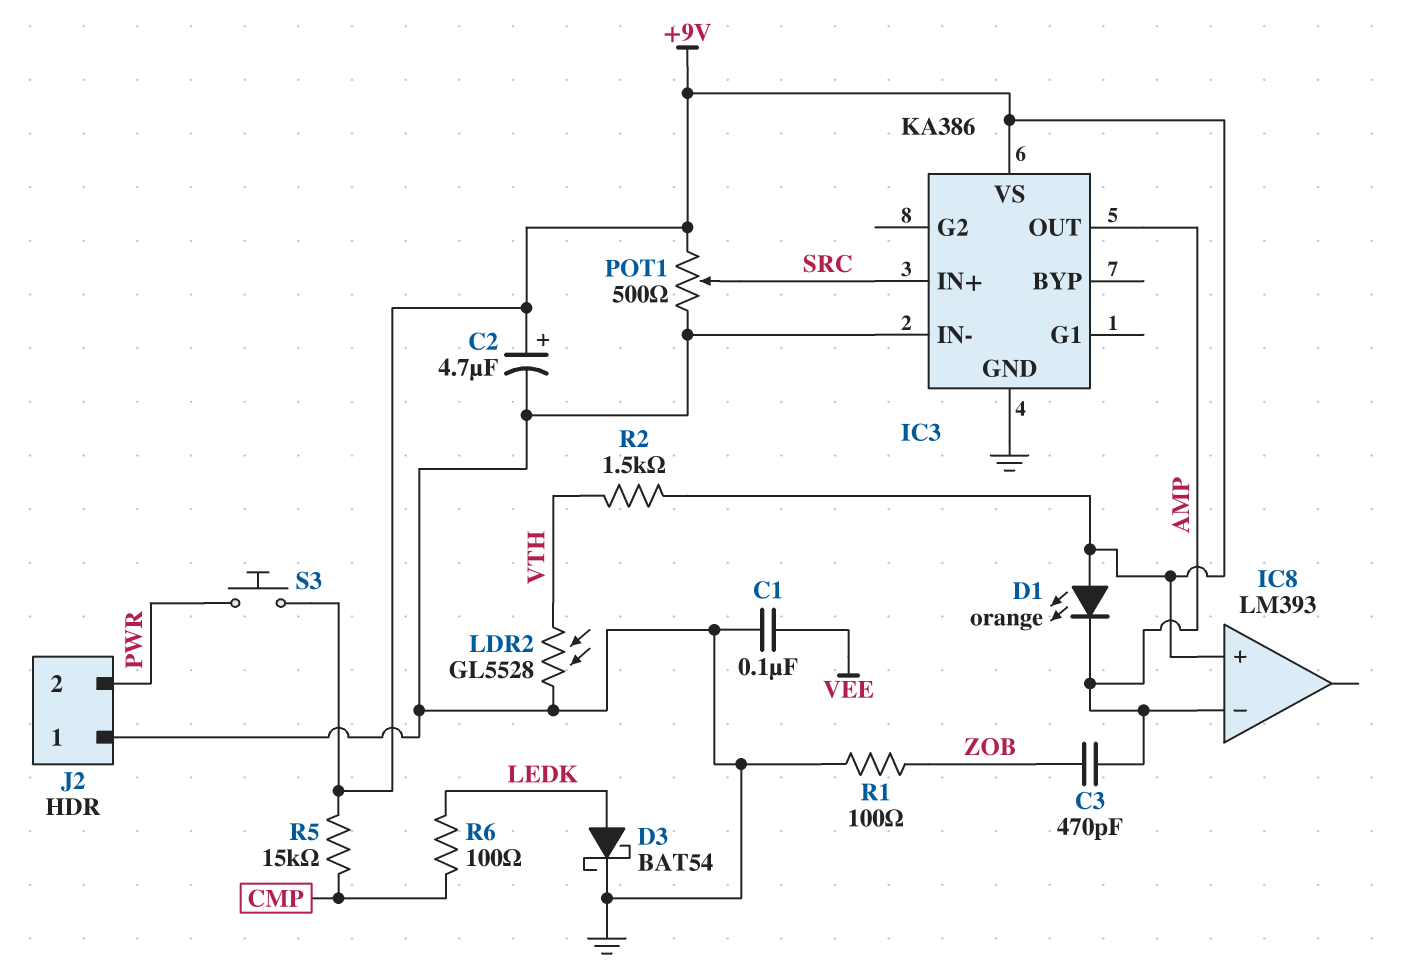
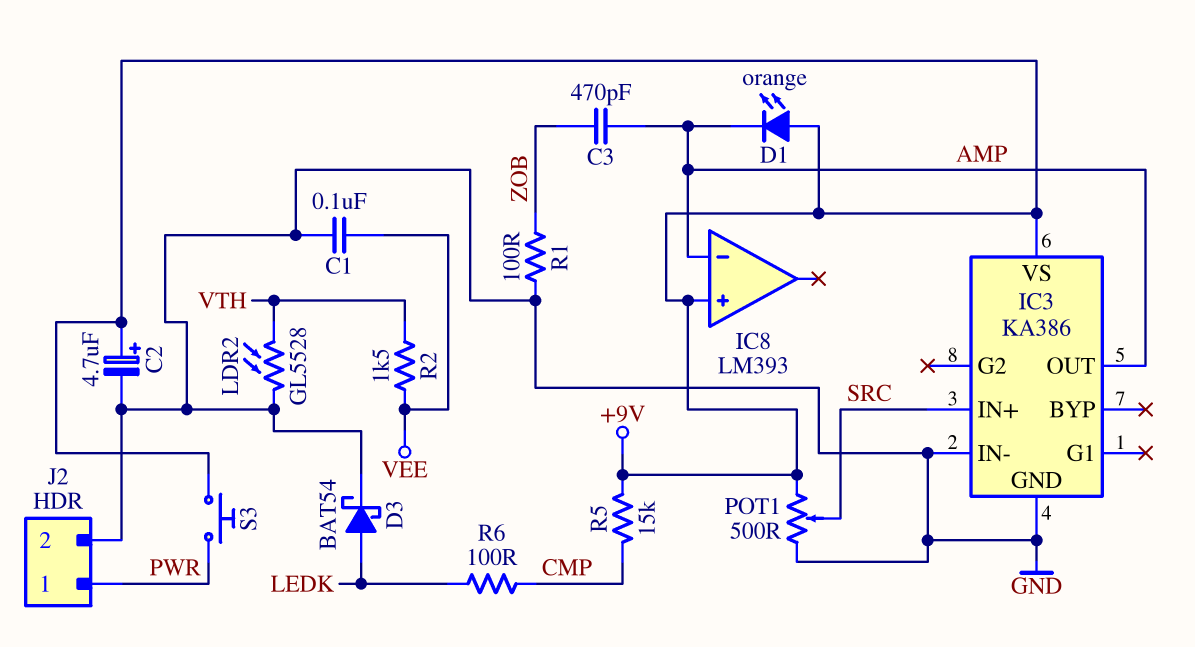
J2 pin 1: GND -> PWR
J2 pin 2: PWR -> GND
R2: 1.5k (+9V, VTH) -> 1.5k (VEE, VTH)

